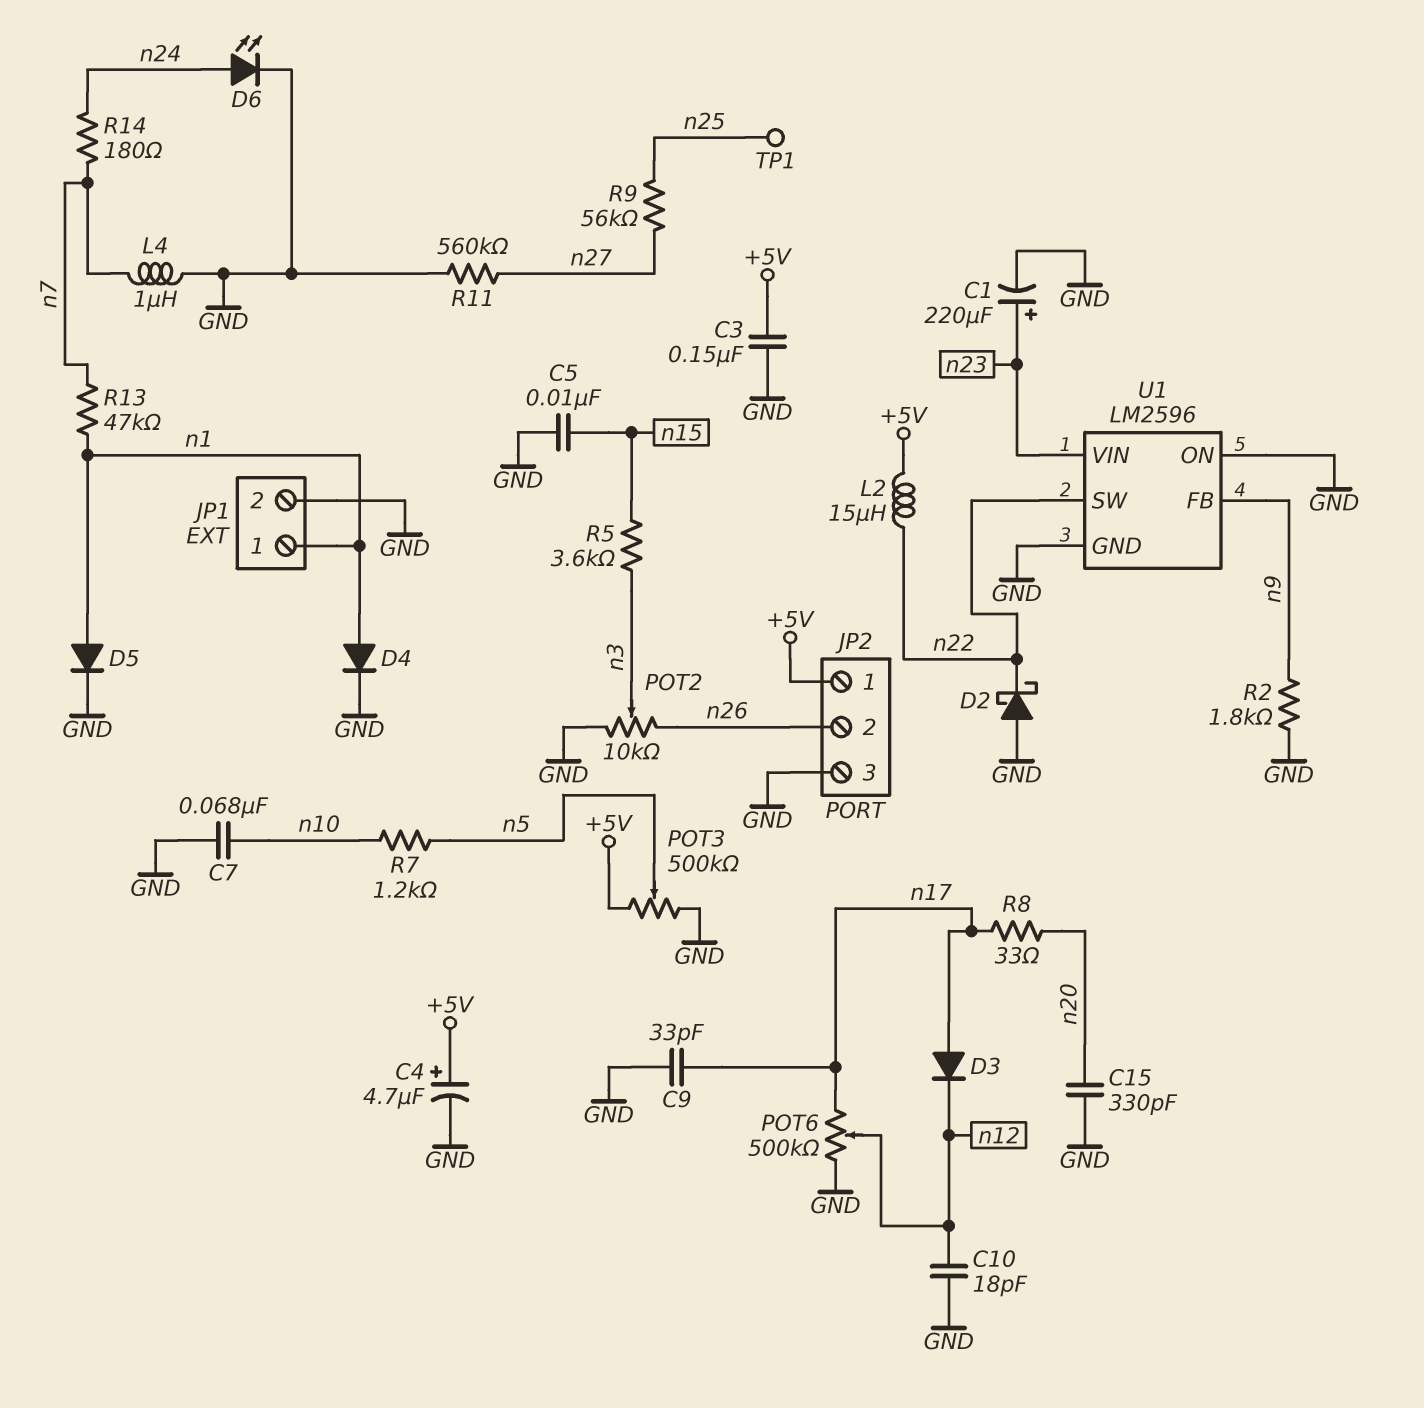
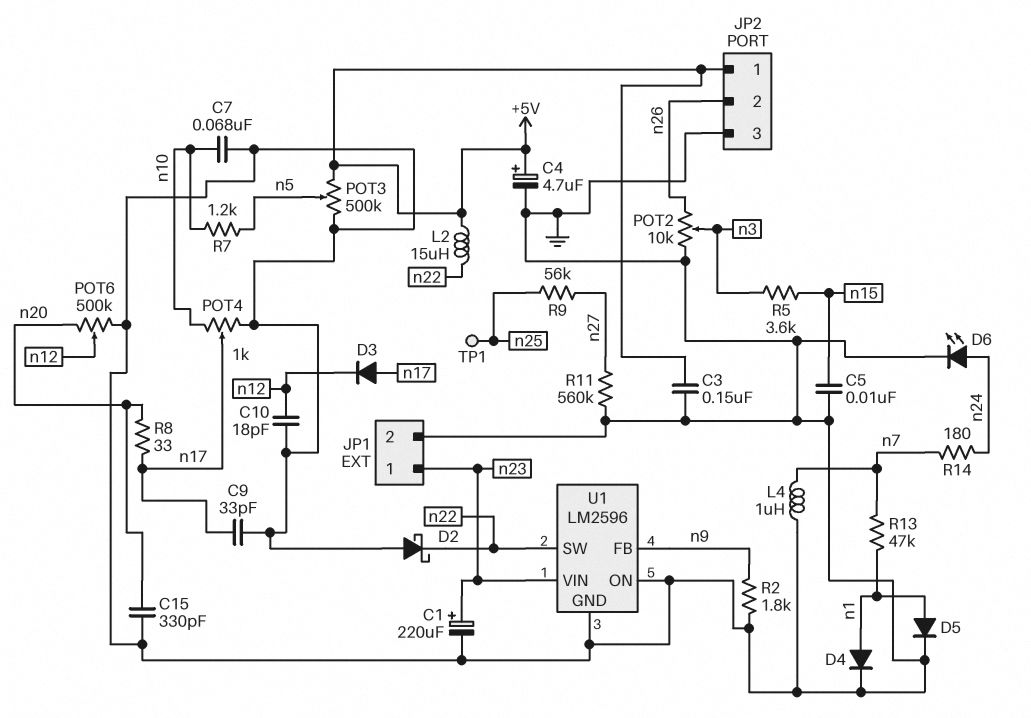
JP1 pin 1: n1 -> n23
POT4: none -> 1k (GND, n10, wiper n17)
POT6: 500k (GND, n17, wiper n12) -> 500k (GND, n20, wiper n12)

